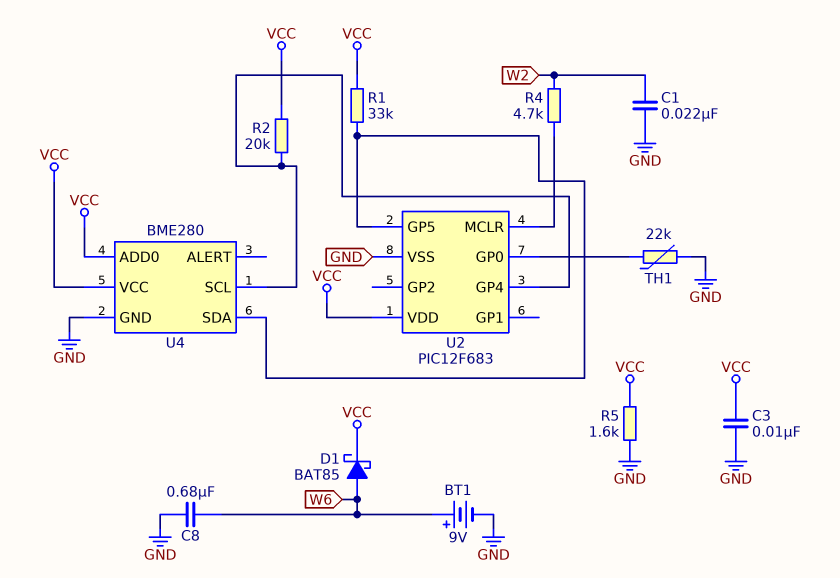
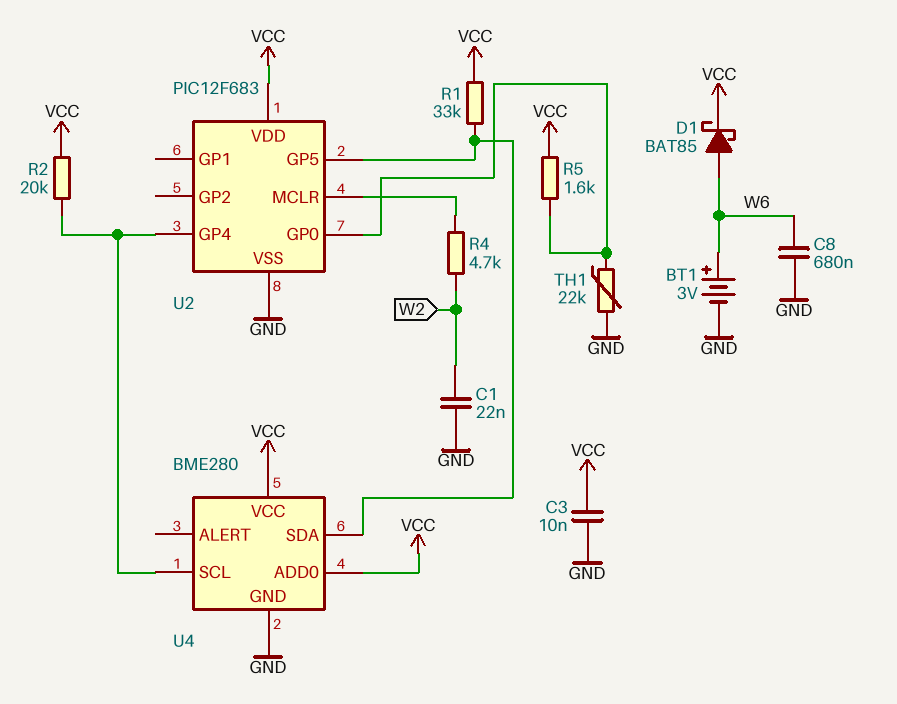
BT1: 9V (plus W6, minus GND) -> 3V (plus W6, minus GND)
R5: 1.6k (GND, VCC) -> 1.6k (U2/GP0, VCC)

